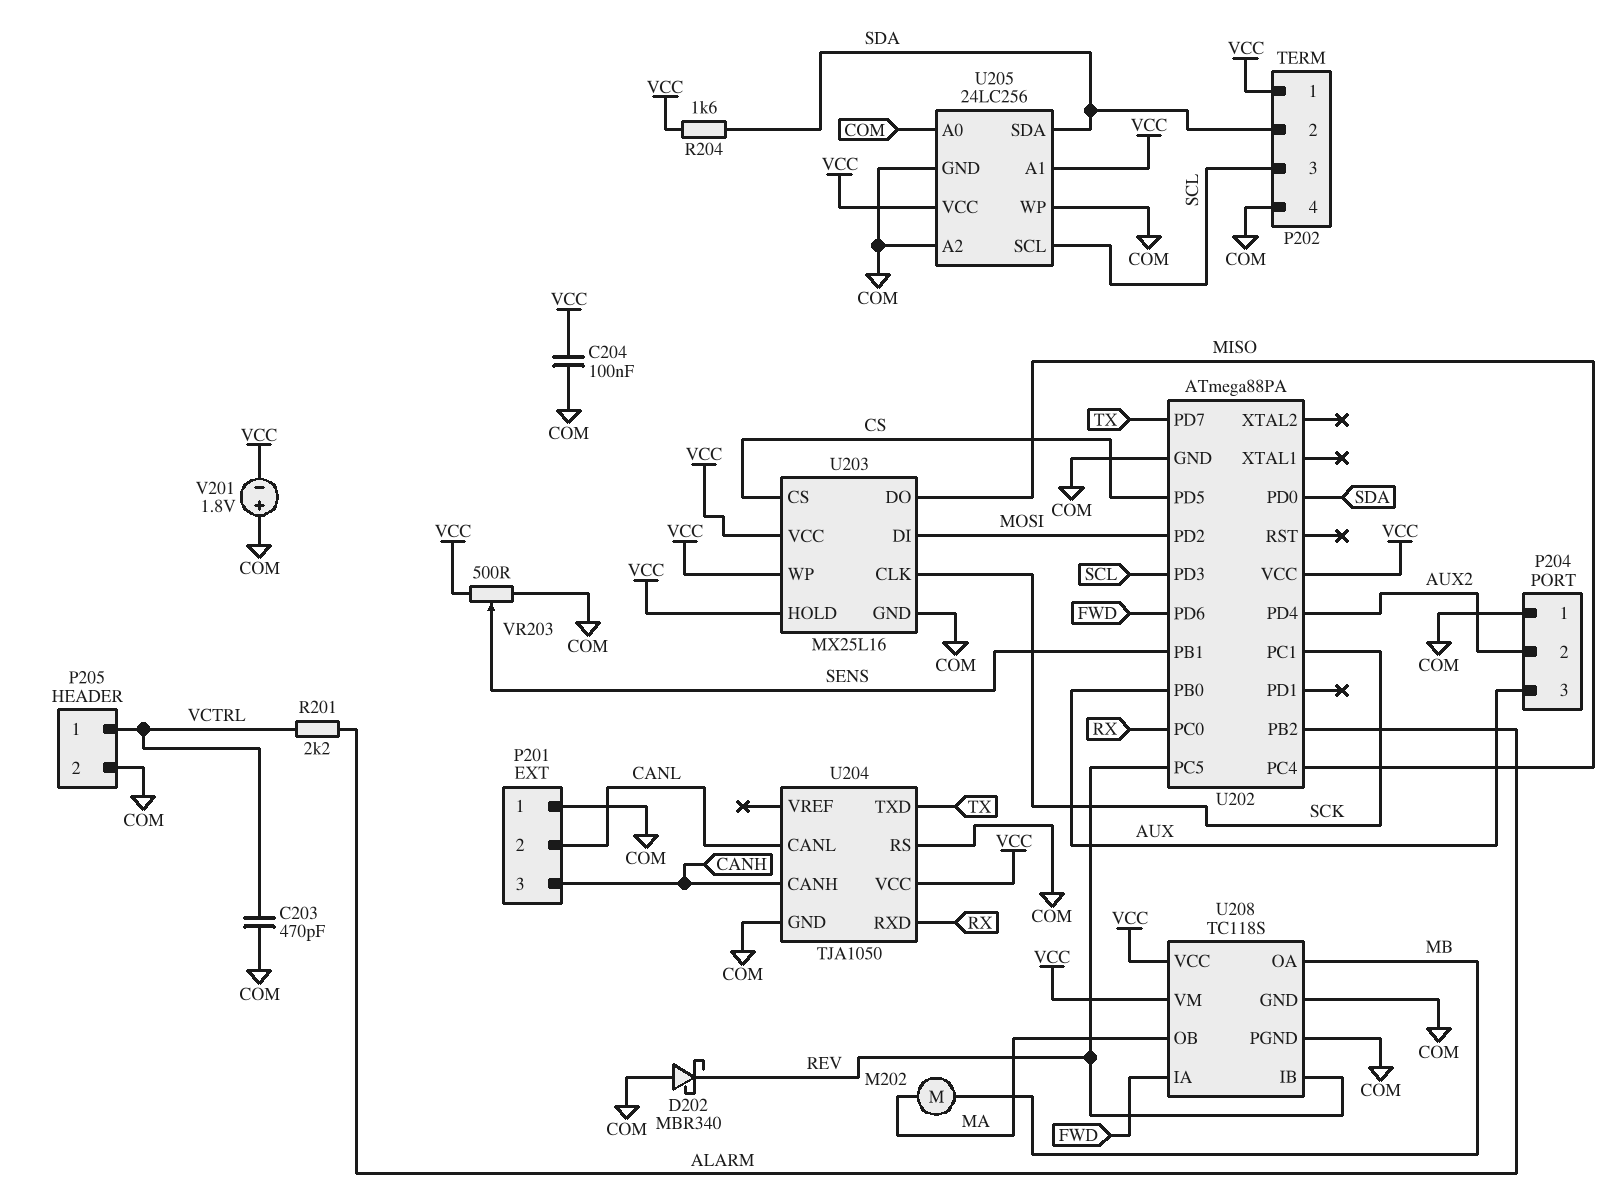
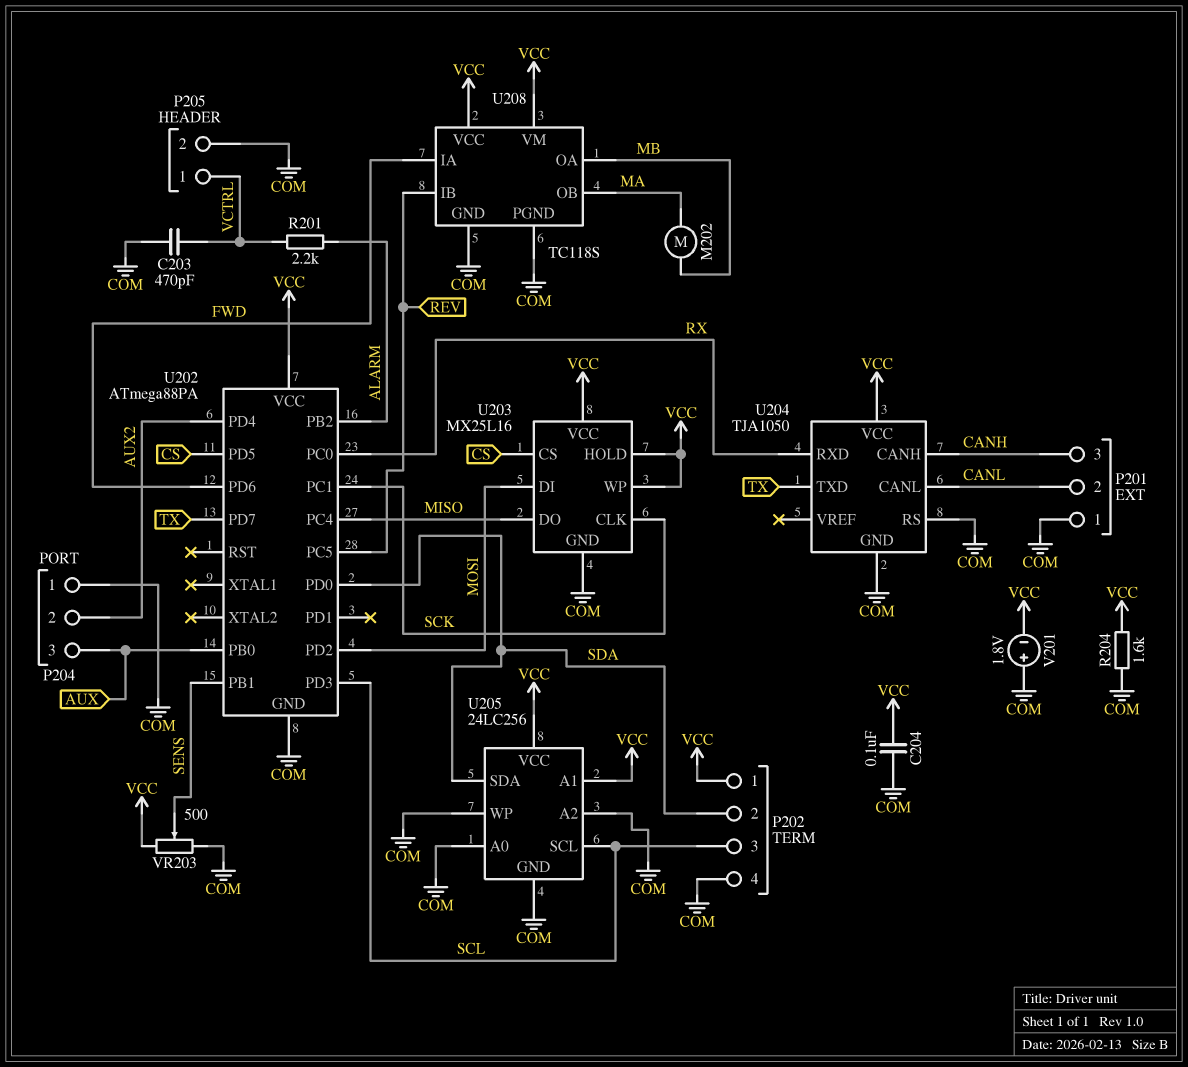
D202: schottky MBR340 (A COM, K REV) -> none
R204: 1.6k (SDA, VCC) -> 1.6k (COM, VCC)

